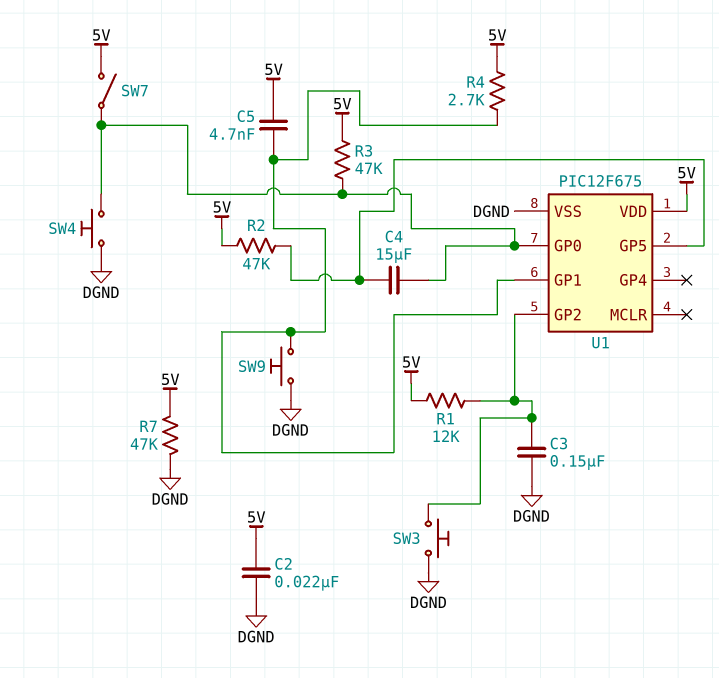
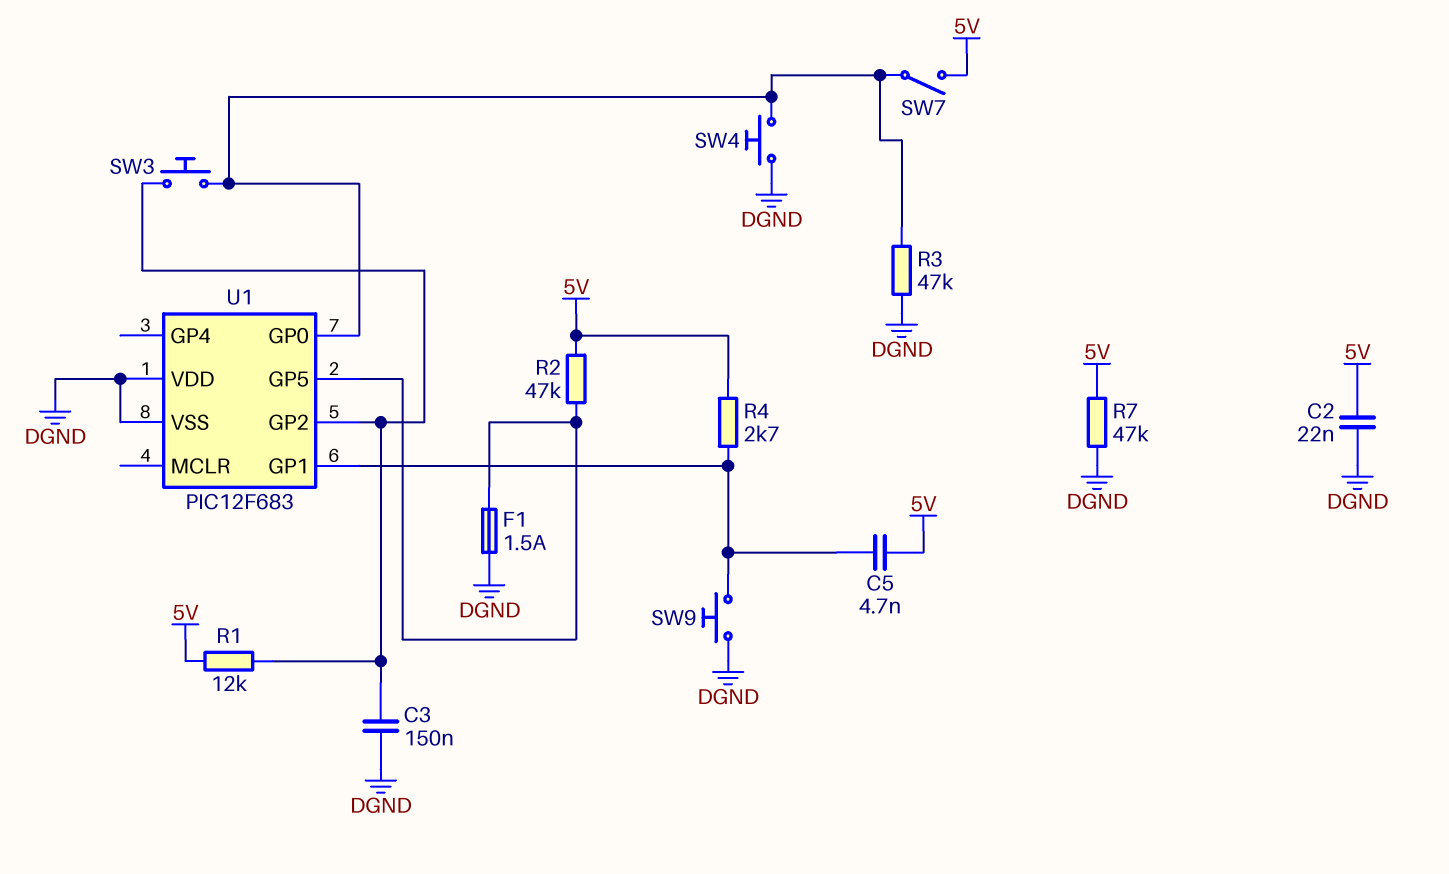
C4: 15uF (U1/GP0, U1/GP5) -> none
F1: none -> 1.5A (DGND, U1/GP5)
R3: 47k (5V, U1/GP0) -> 47k (DGND, U1/GP0)
SW3: button (DGND, U1/GP2) -> button (U1/GP0, U1/GP2)
U1: PIC12F675 -> PIC12F683
U1 pin VDD: 5V -> DGND

